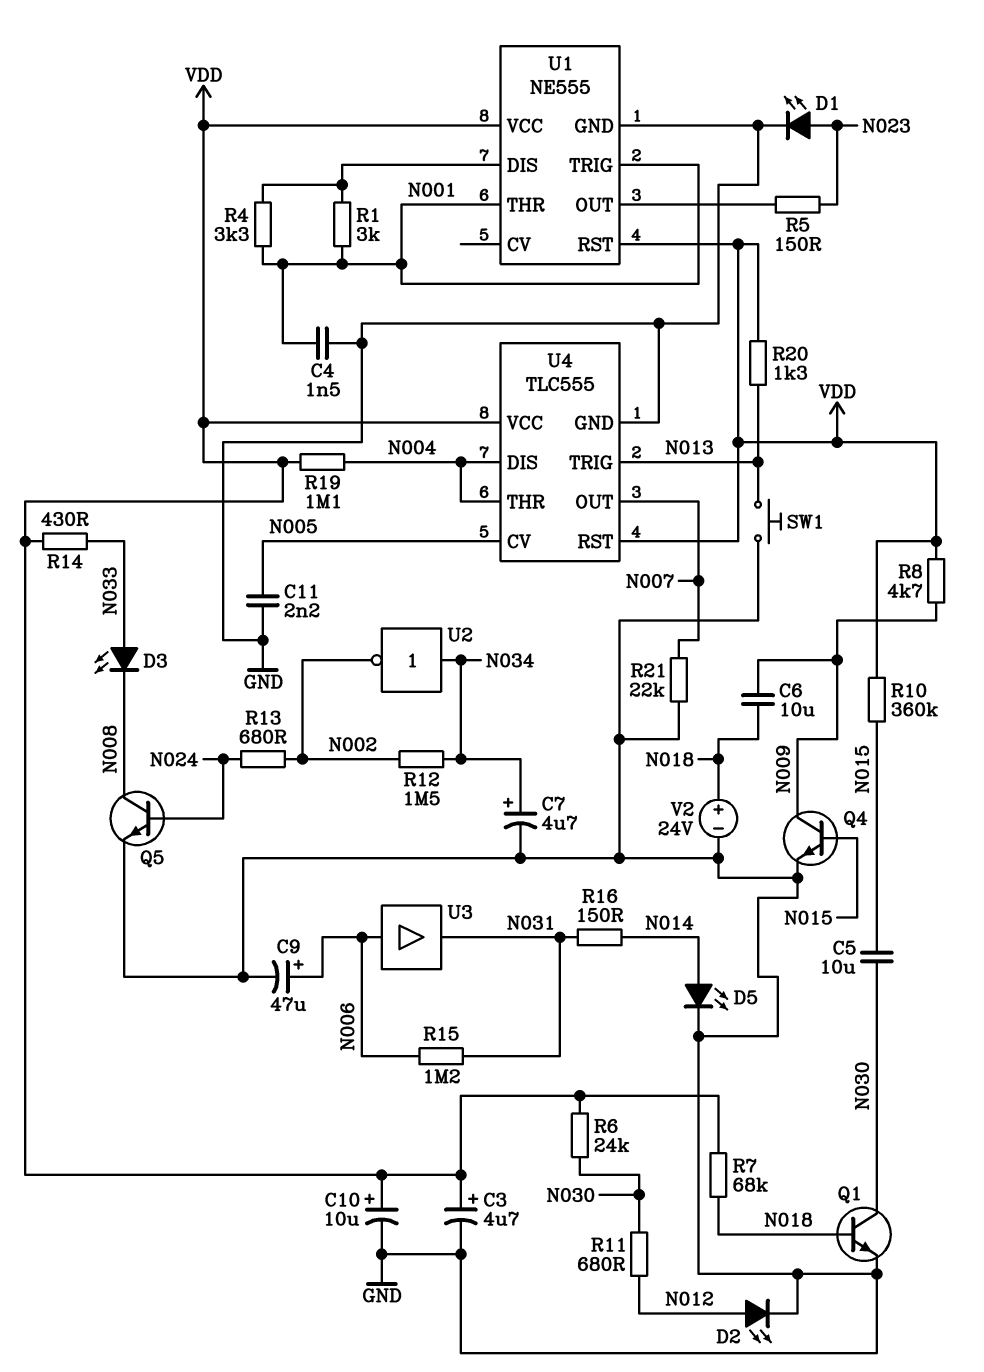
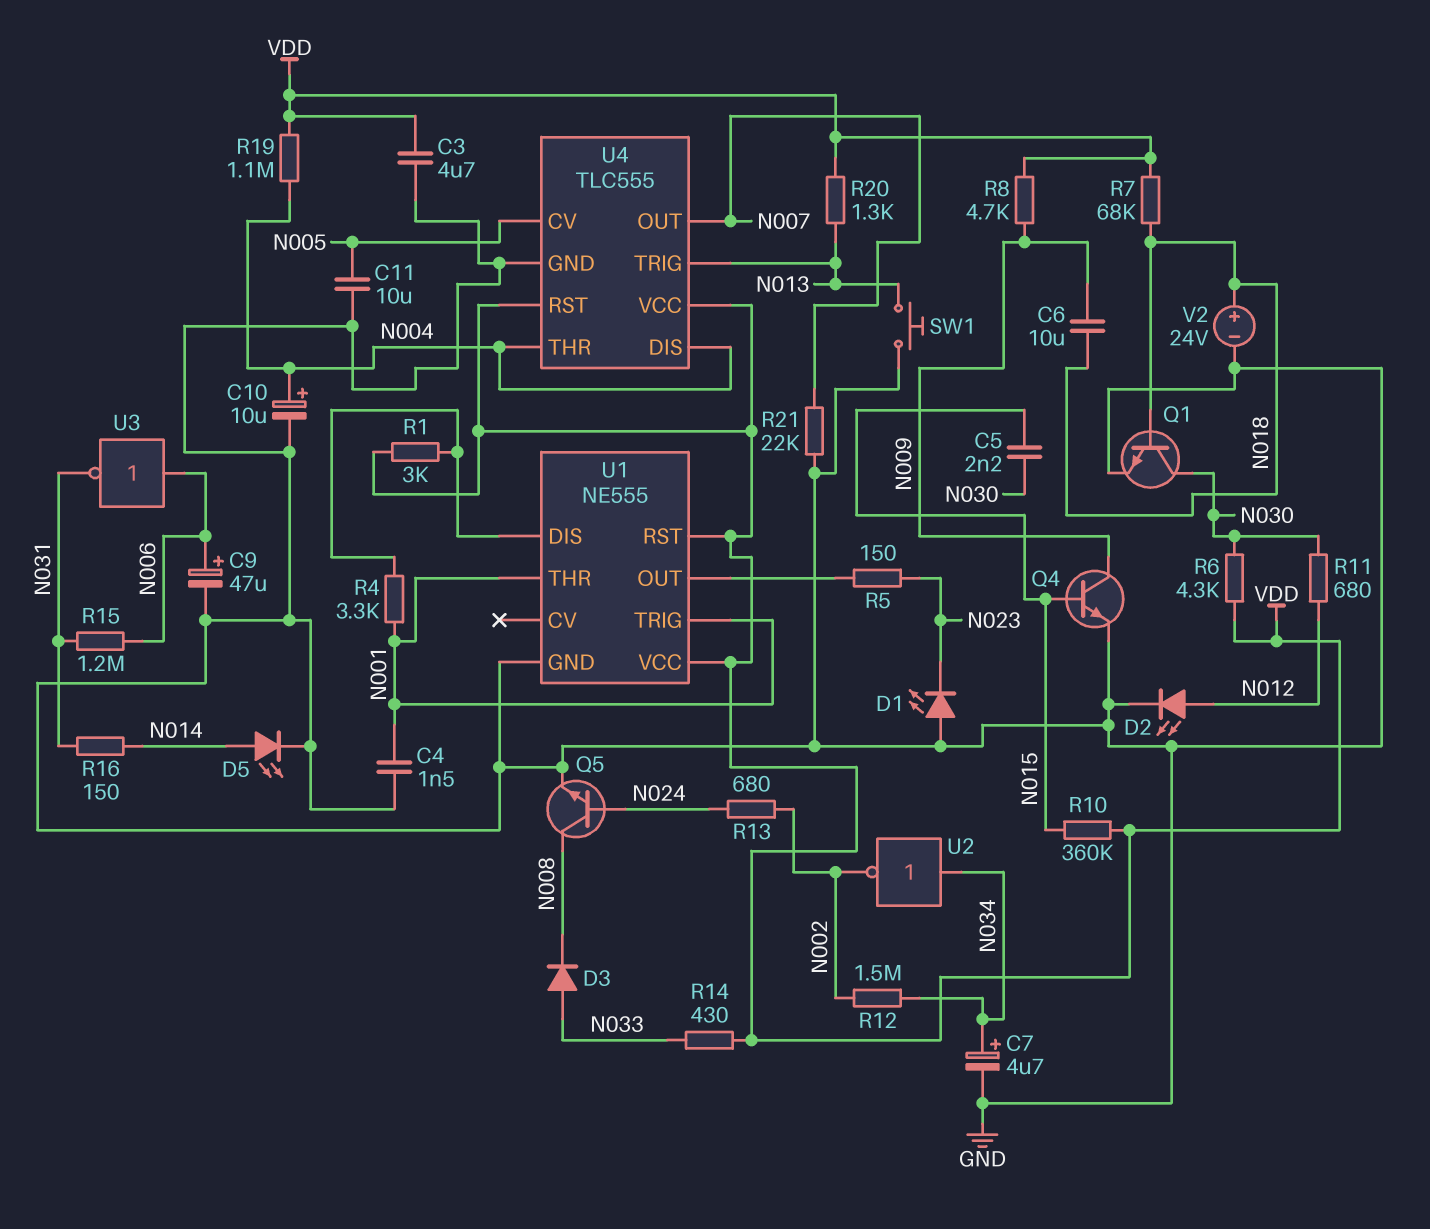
C3: 4.7uF (plus VDD, minus GND) -> 4.7uF (GND, VDD)
C5: 10uF (N015, N030) -> 2.2nF (N015, N030)
C10: 10uF (plus VDD, minus GND) -> 10uF (plus N004, minus GND)
C11: 2.2nF (GND, N005) -> 10uF (GND, N005)
D1: LED (A N023, K GND) -> LED (A GND, K N023)
D3: LED (A N033, K N008) -> diode (A N033, K N008)
R1: 3k (N001, U1/DIS) -> 3k (U1/DIS, VDD)
R6: 24k (N030, VDD) -> 4.3k (N030, VDD)
U3: buffer (in N006, out N031) -> NOT (in N006, out N031)

